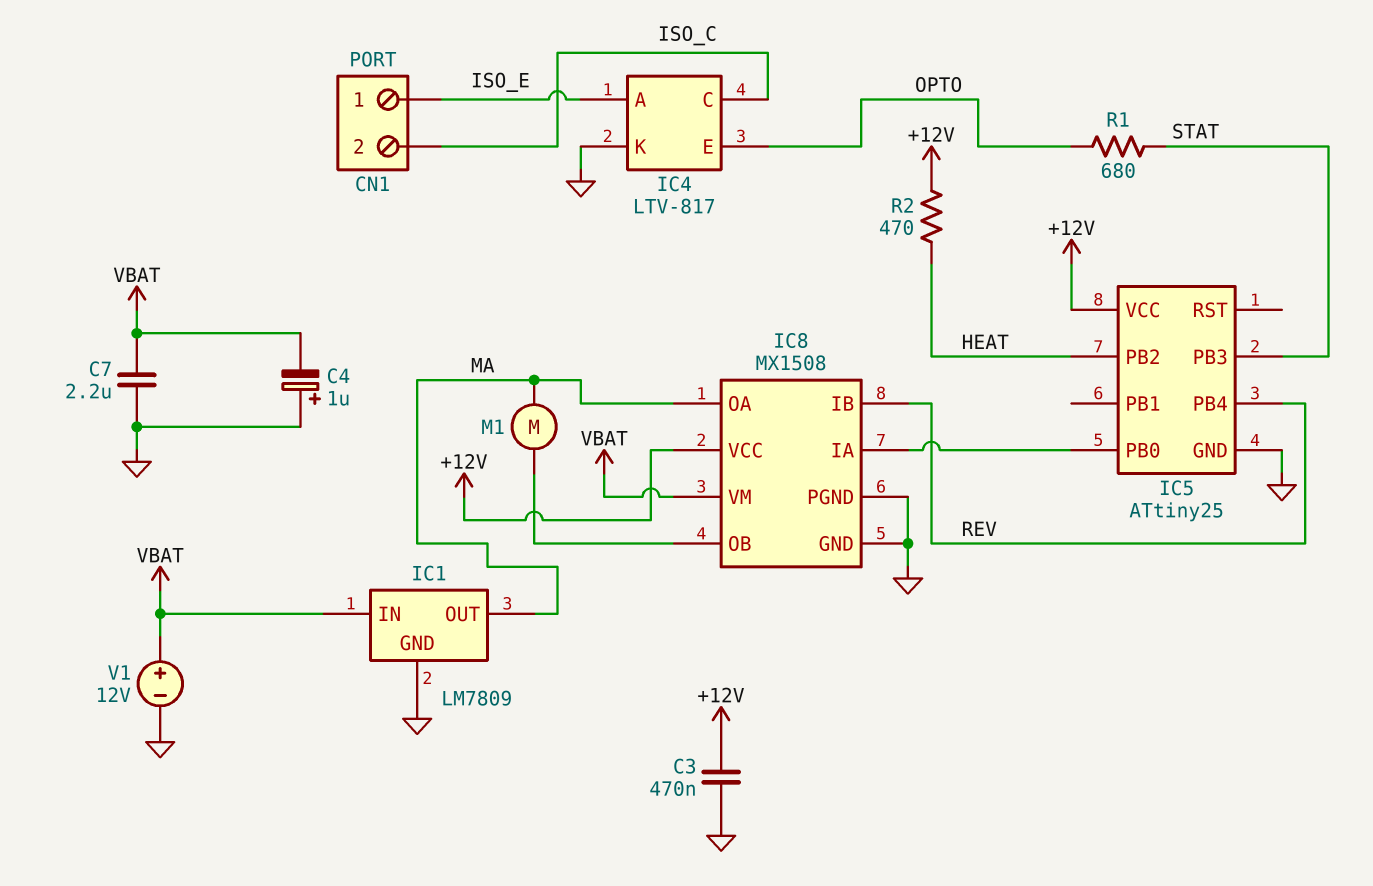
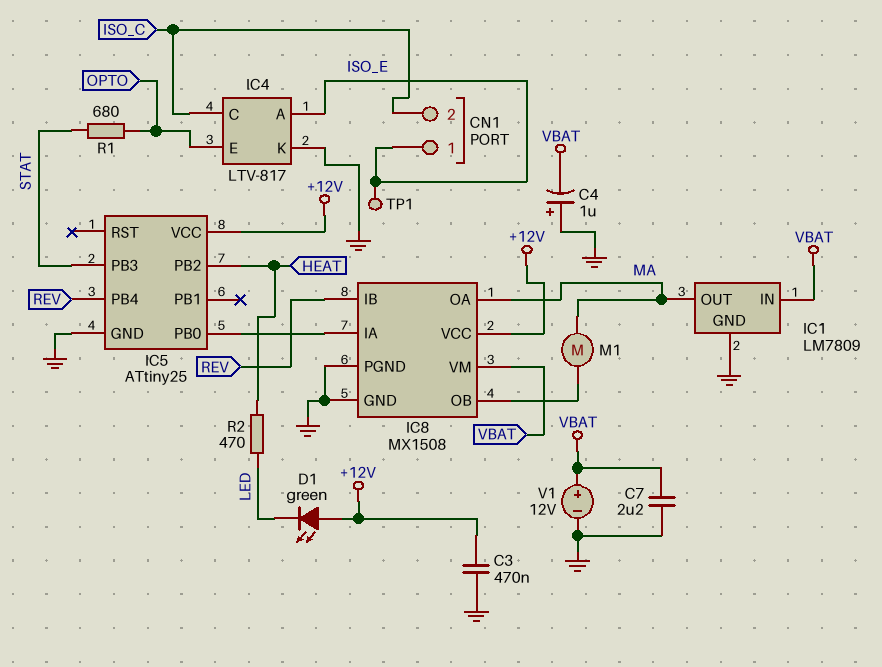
D1: none -> LED green (A +12V, K LED)
R2: 470 (+12V, HEAT) -> 470 (HEAT, LED)
TP1: none -> test point (ISO_E)

